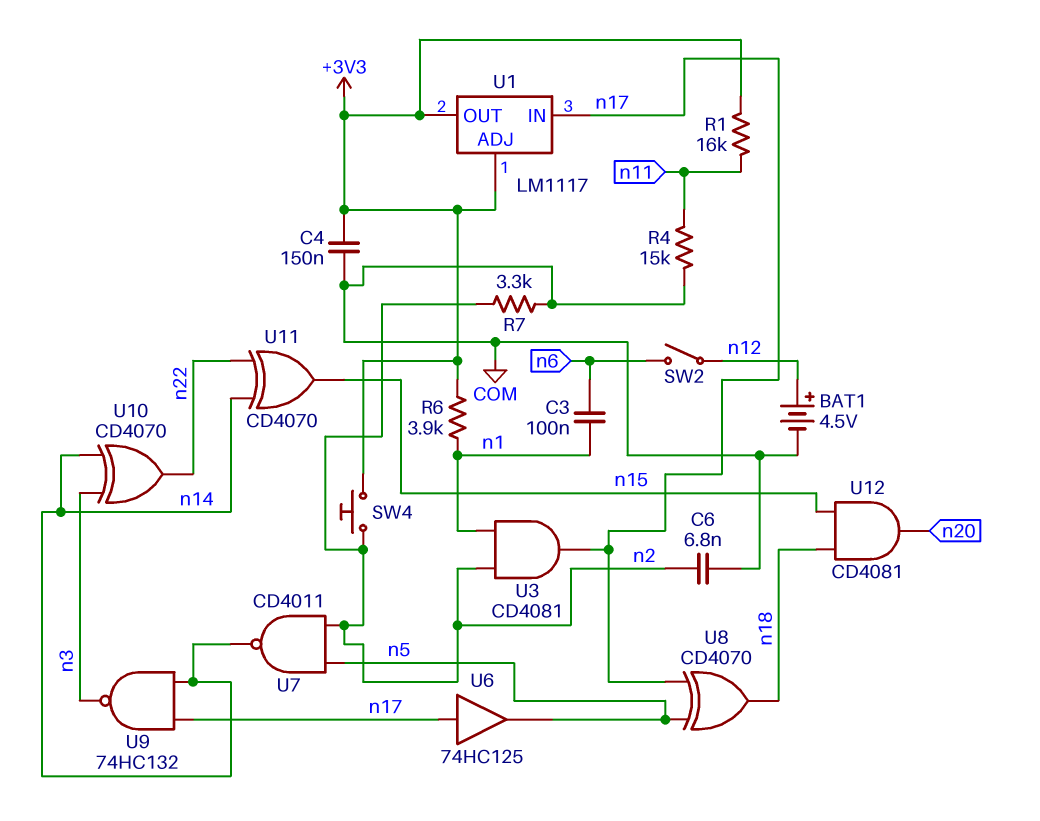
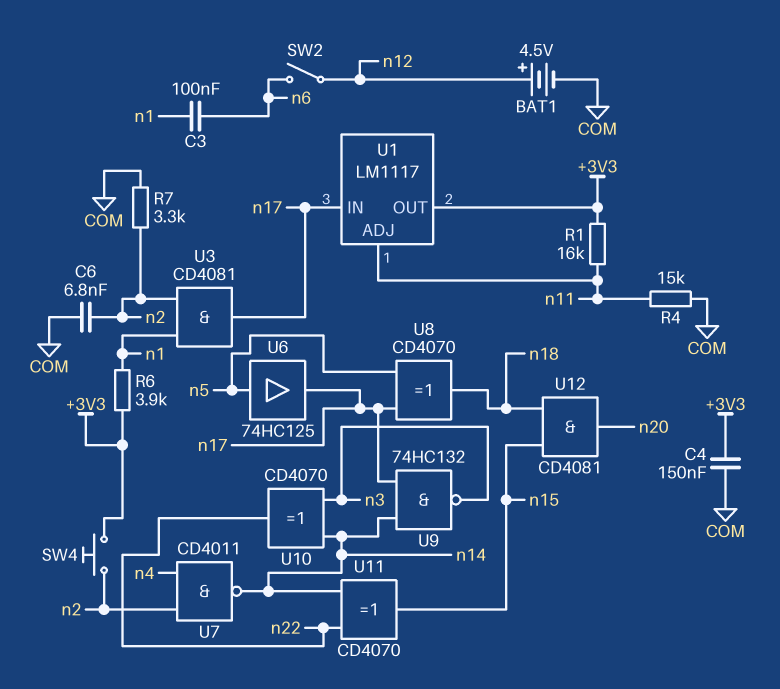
U1 pin ADJ: +3V3 -> n11
U6: buffer 74HC125 (in n17, out n5) -> buffer 74HC125 (in n5, out n17)
U7: NAND CD4011 (in n2, in n5, out n14) -> NAND CD4011 (in n2, in n4, out n14)

